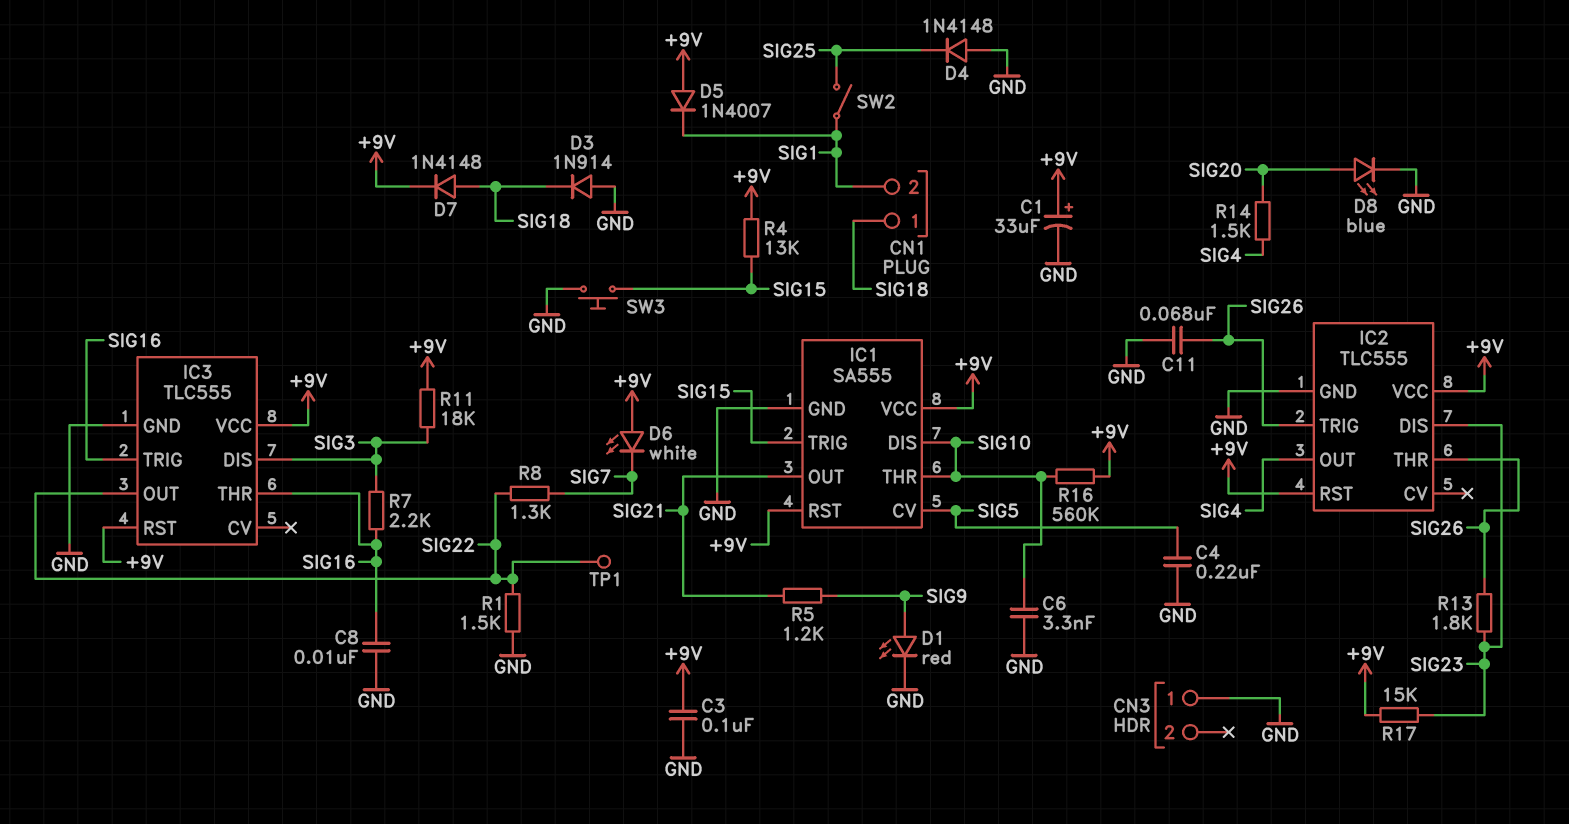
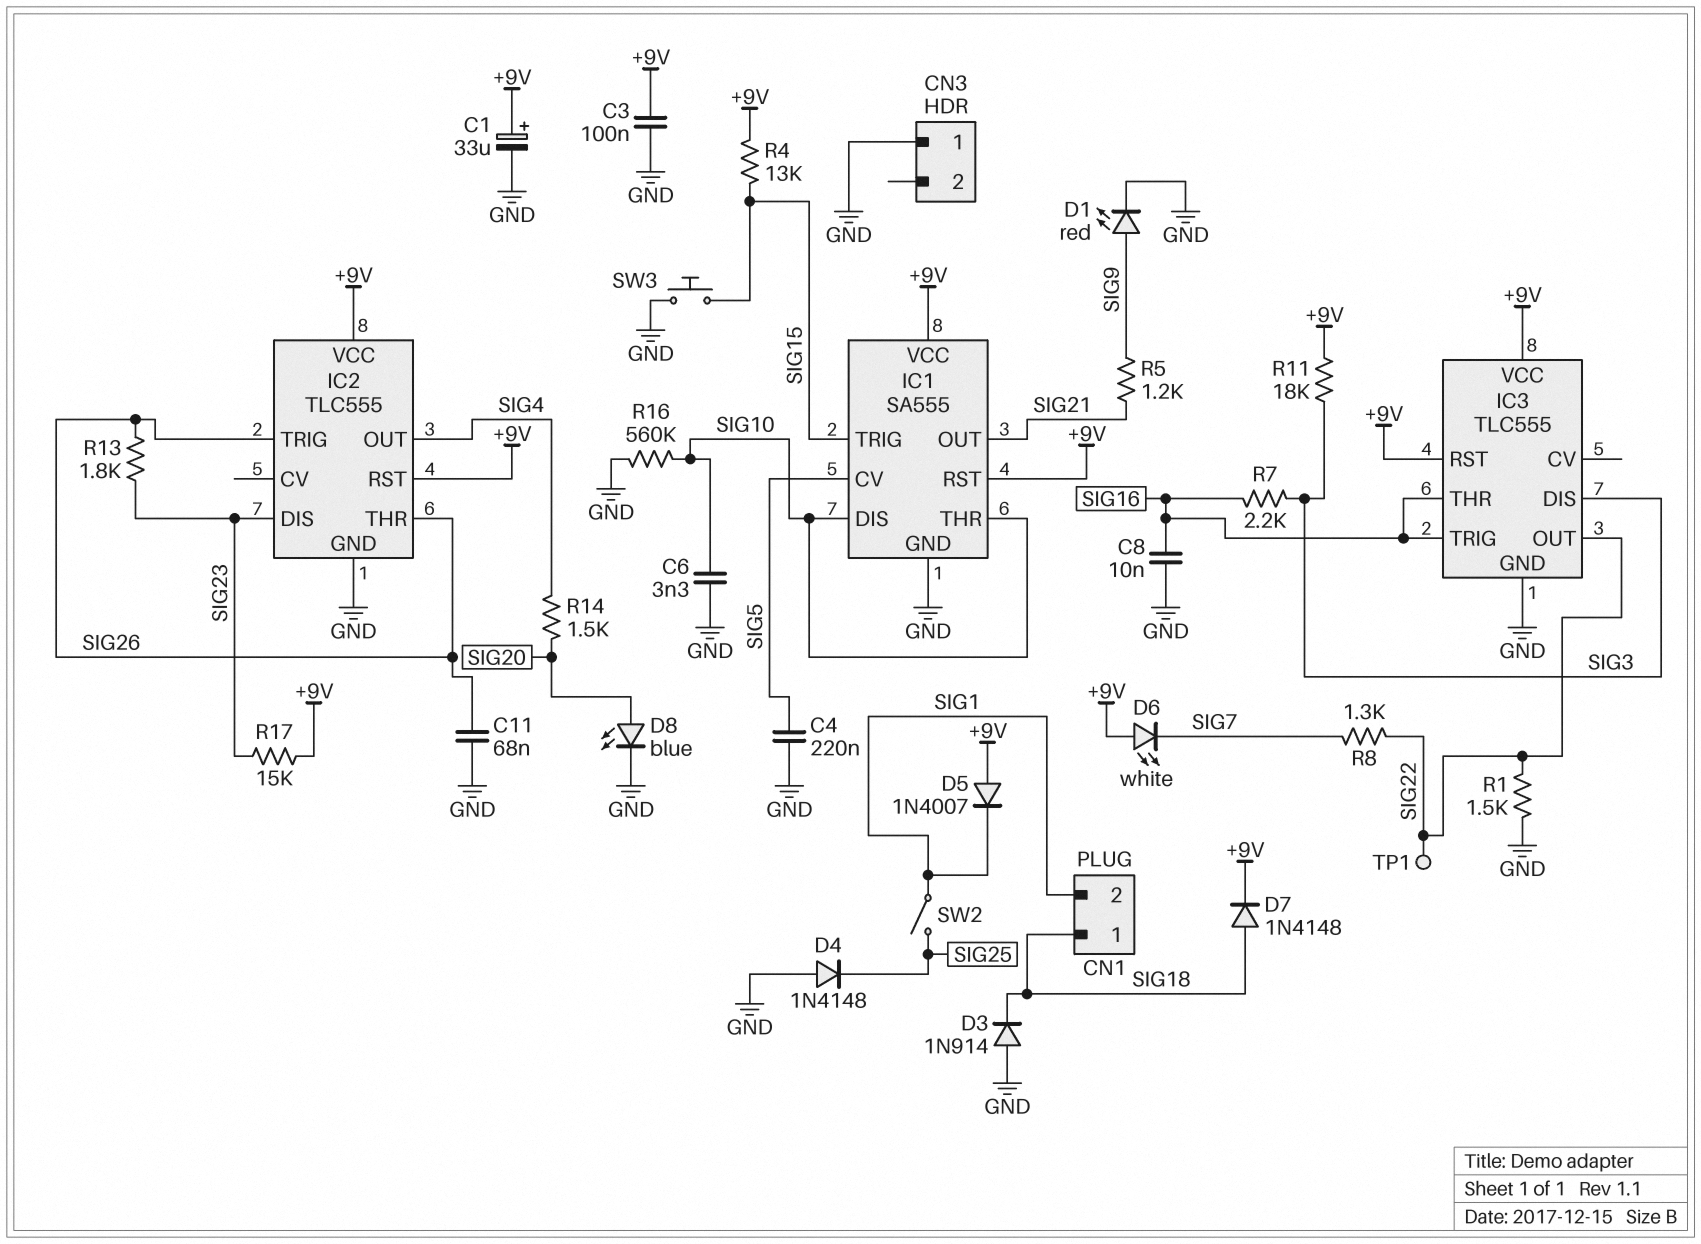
R16: 560k (+9V, SIG10) -> 560k (GND, SIG10)

